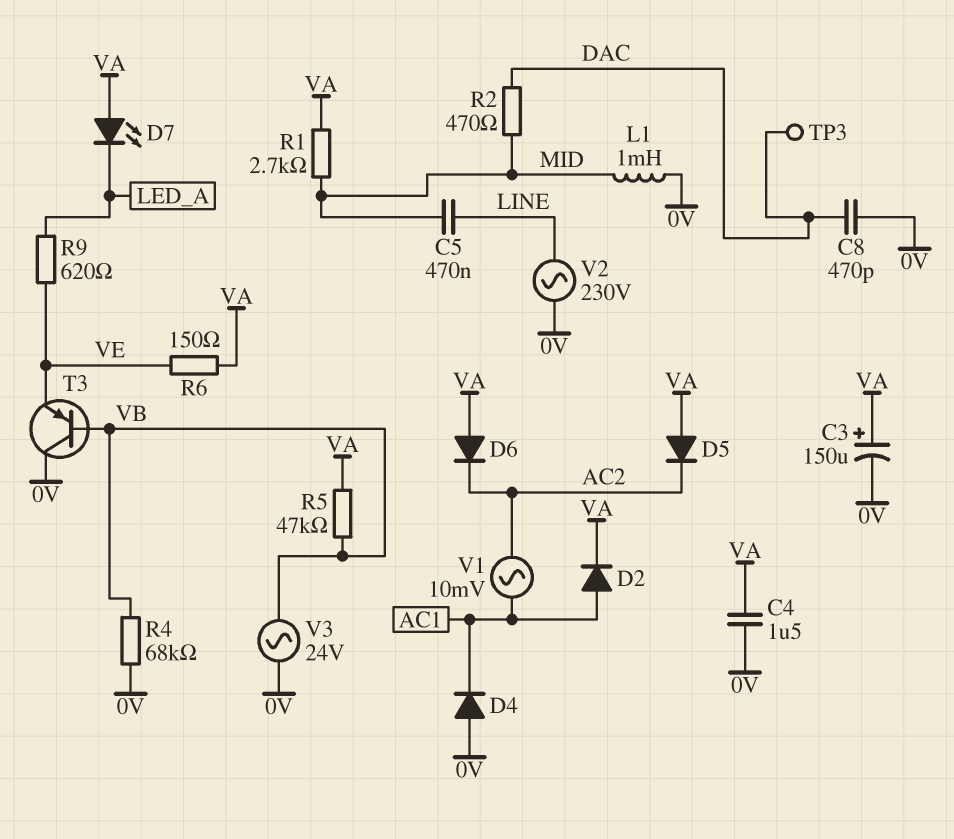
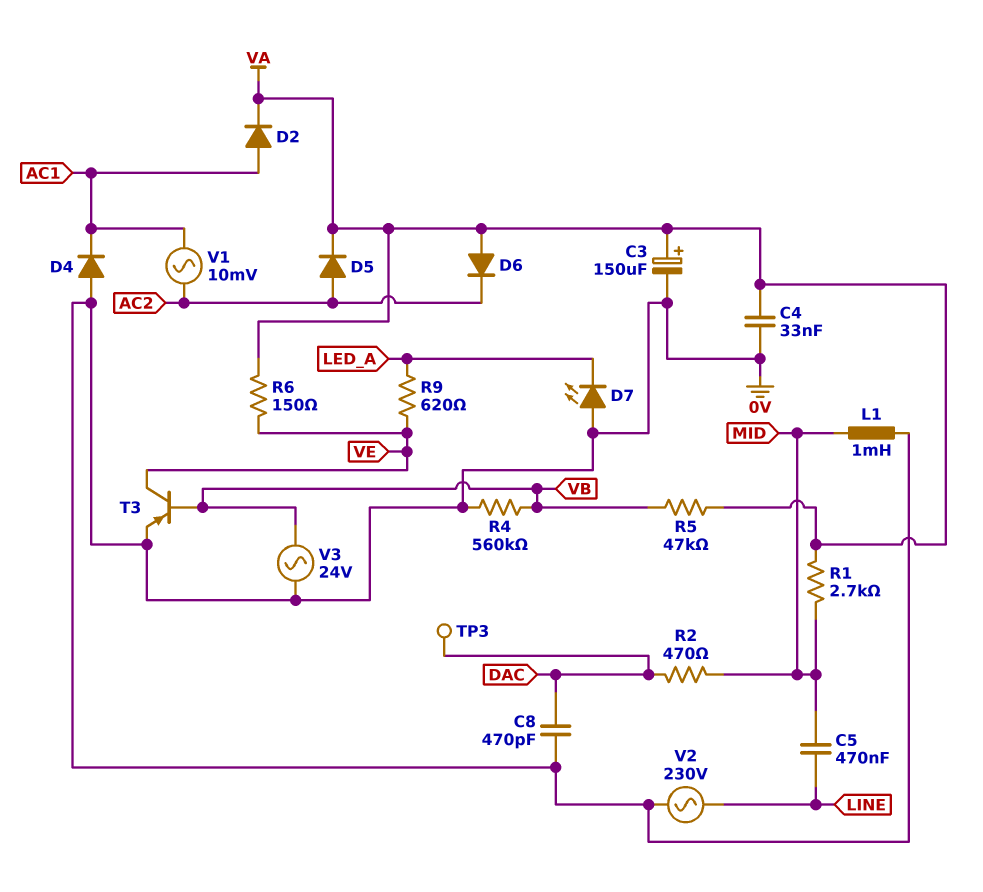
C4: 1.5uF (0V, VA) -> 33nF (0V, VA)
D5: diode (A VA, K AC2) -> diode (A AC2, K VA)
D7: LED (A VA, K LED_A) -> LED (A 0V, K LED_A)
R4: 68k (0V, VB) -> 560k (0V, VB)
T3: PNP (B VB, C 0V, E VE) -> PNP (B VB, C VE, E 0V)

